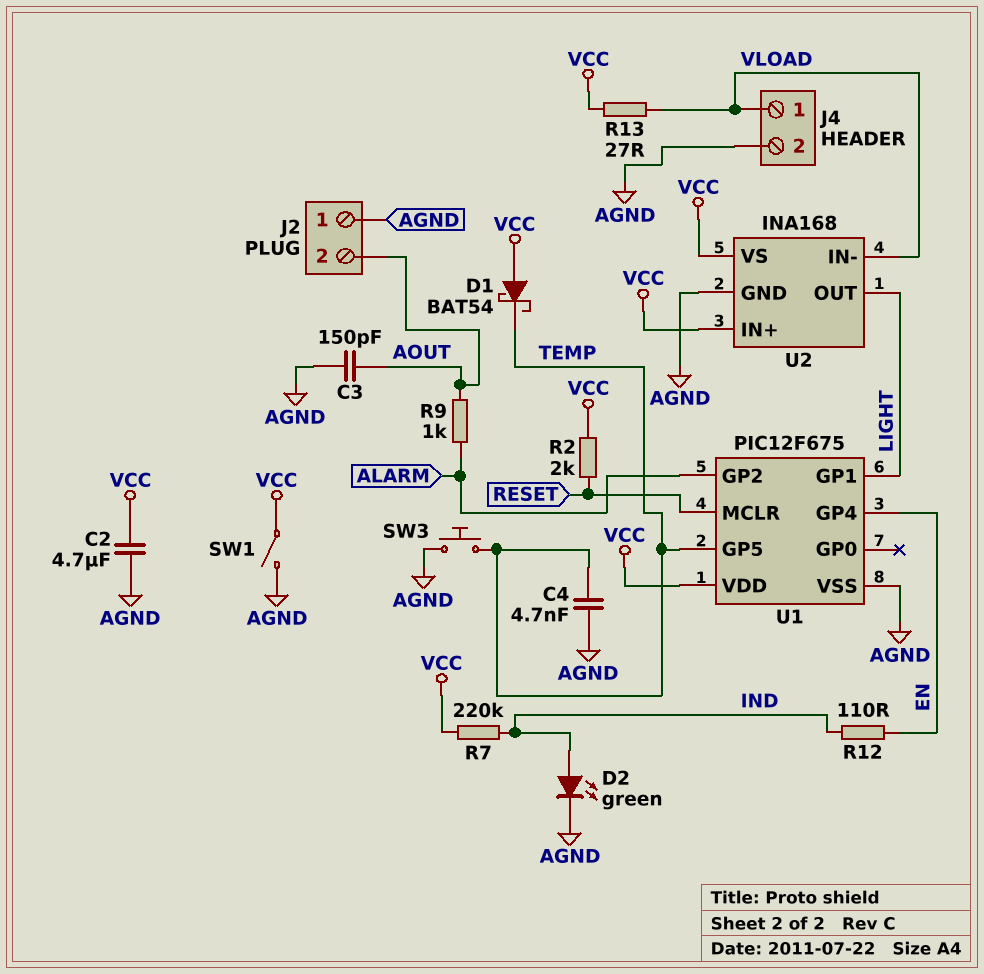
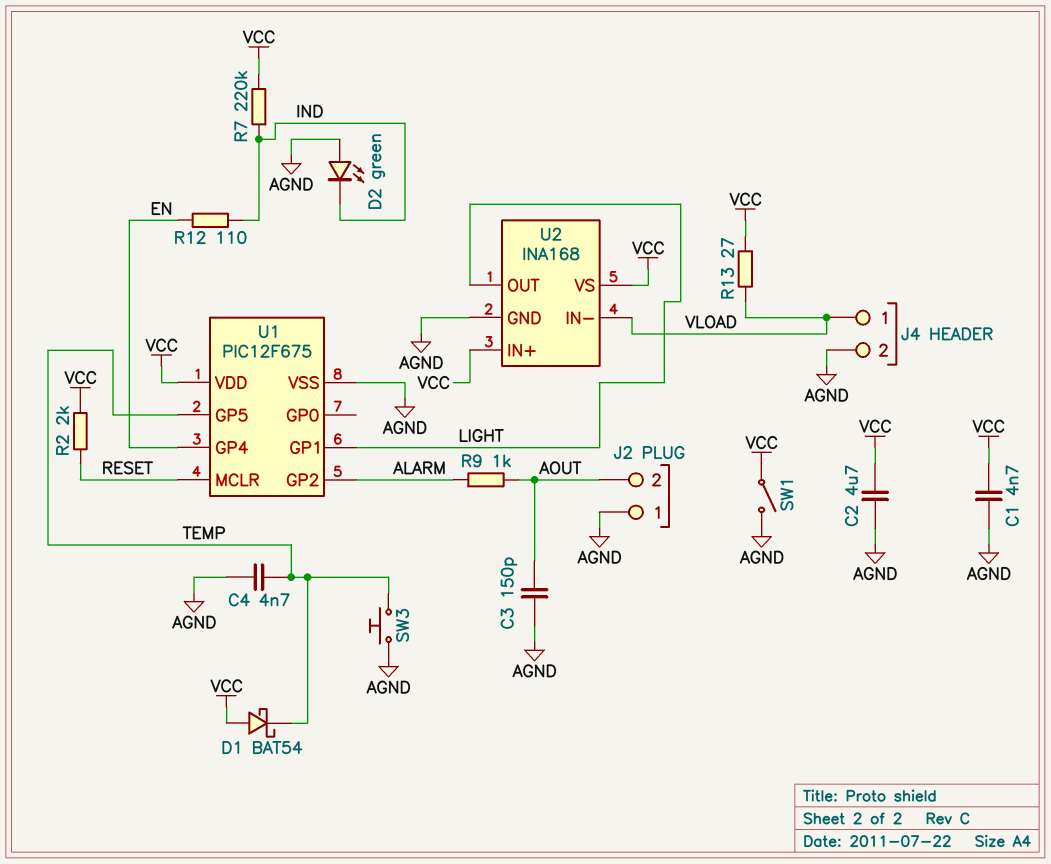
C1: none -> 4.7nF (AGND, VCC)
D2: LED green (A IND, K AGND) -> LED green (A AGND, K IND)

